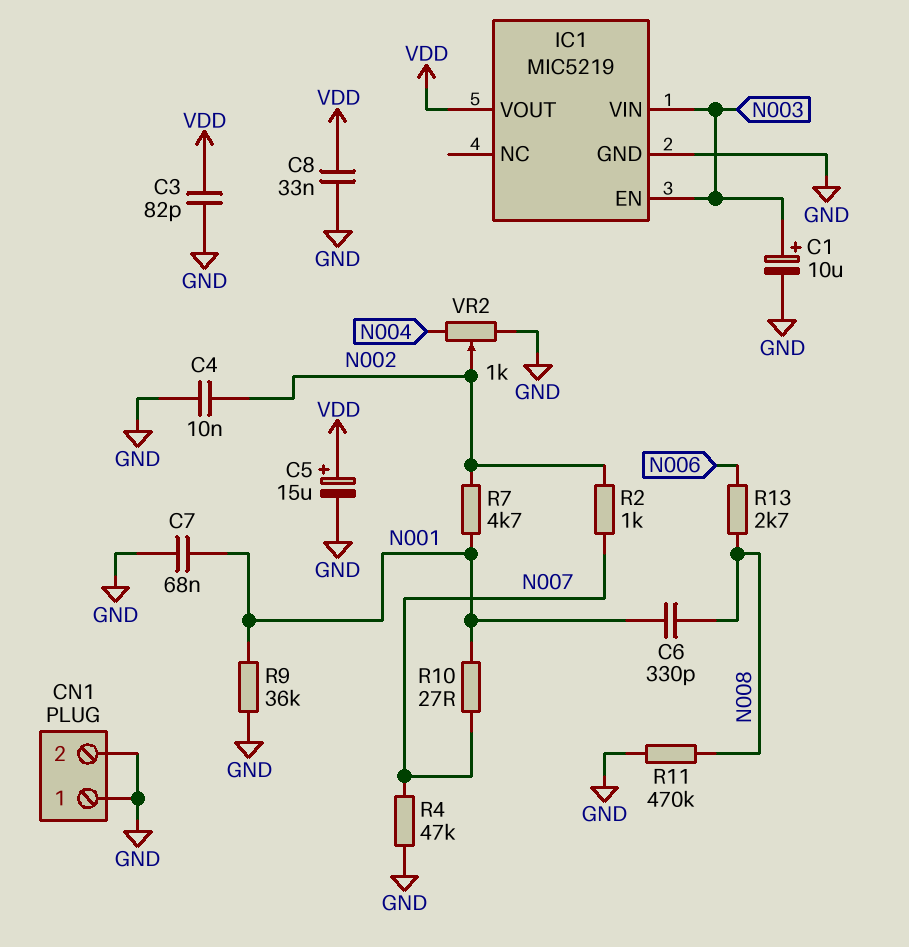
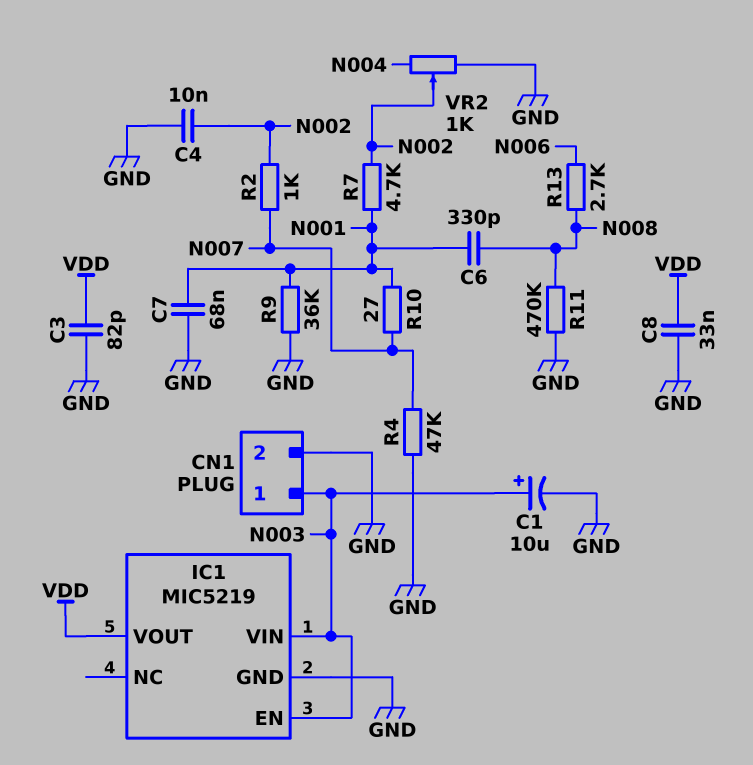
C5: 15uF (plus VDD, minus GND) -> none
CN1 pin 1: GND -> N003

